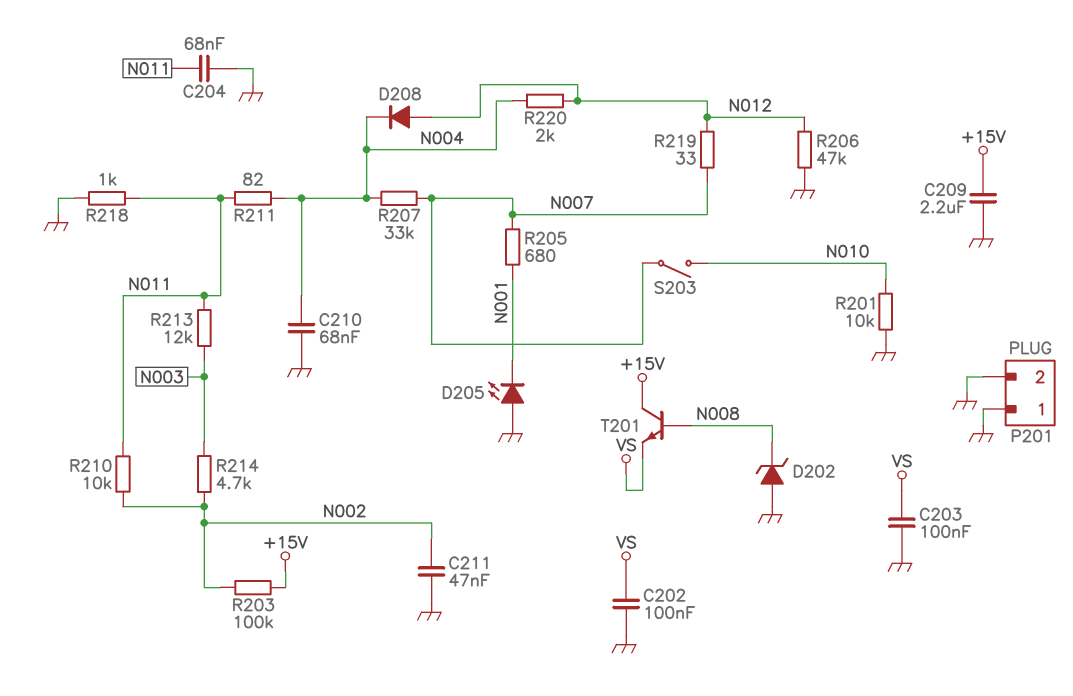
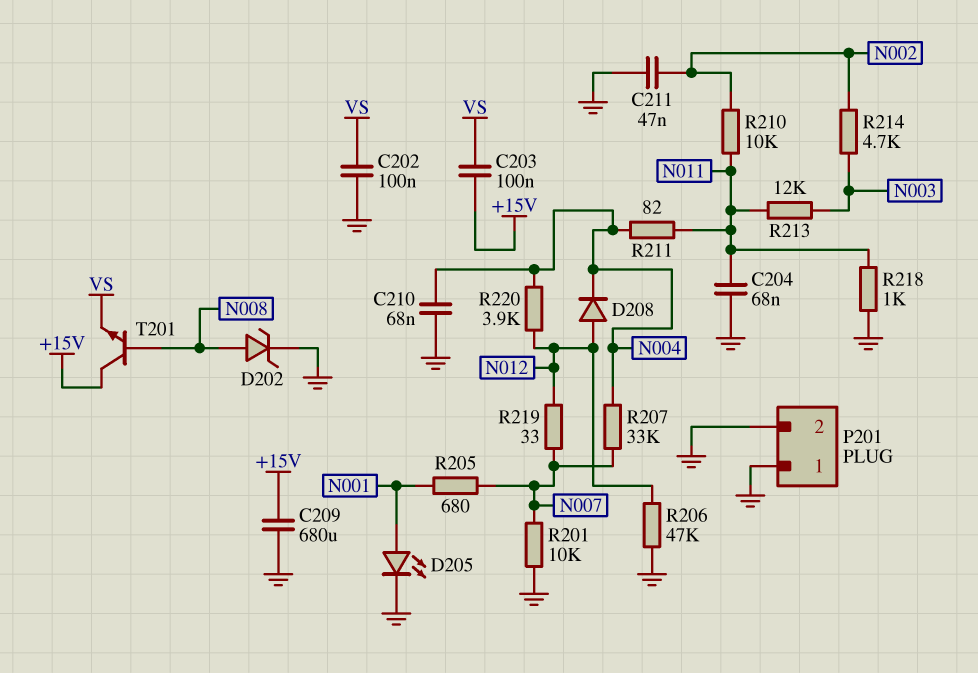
C203: 100nF (GND, VS) -> 100nF (+15V, VS)
C209: 2.2uF (+15V, GND) -> 680uF (+15V, GND)
D202: zener (A GND, K N008) -> zener (A N008, K GND)
D205: LED (A GND, K N001) -> LED (A N001, K GND)
R201: 10k (GND, N010) -> 10k (GND, N007)
R203: 100k (+15V, N002) -> none
R220: 2k (N004, N012) -> 3.9k (N004, N012)
S203: switch (N007, N010) -> none

